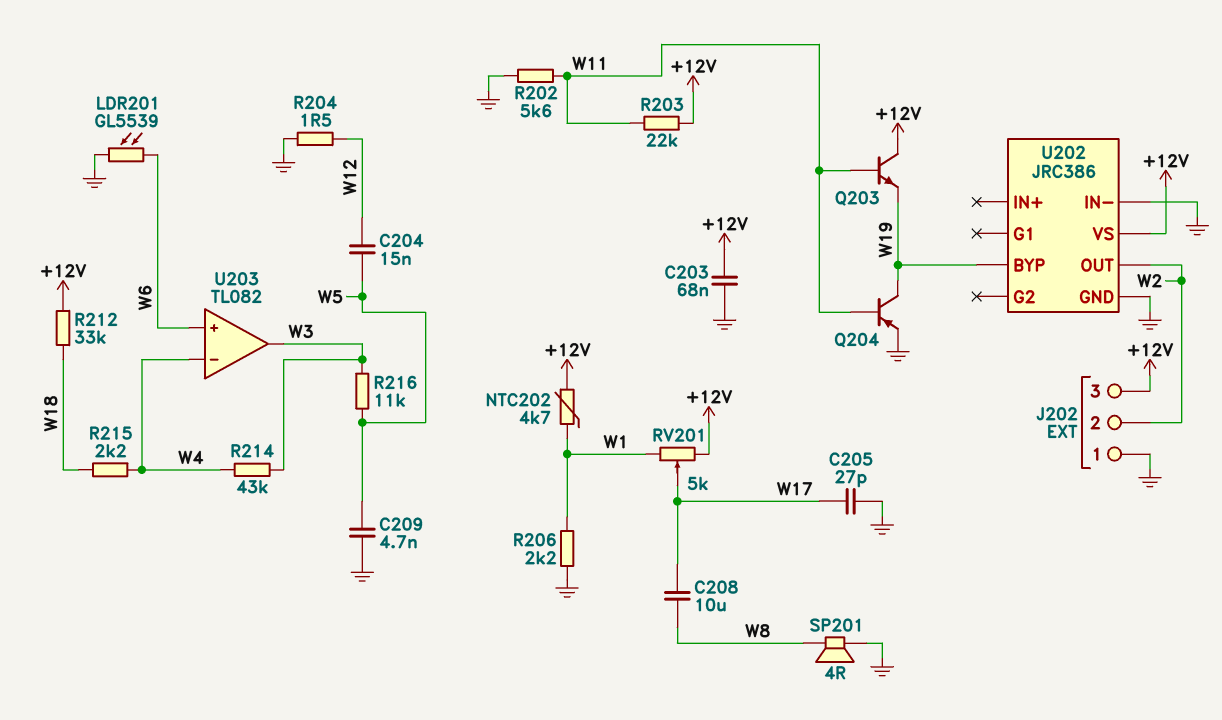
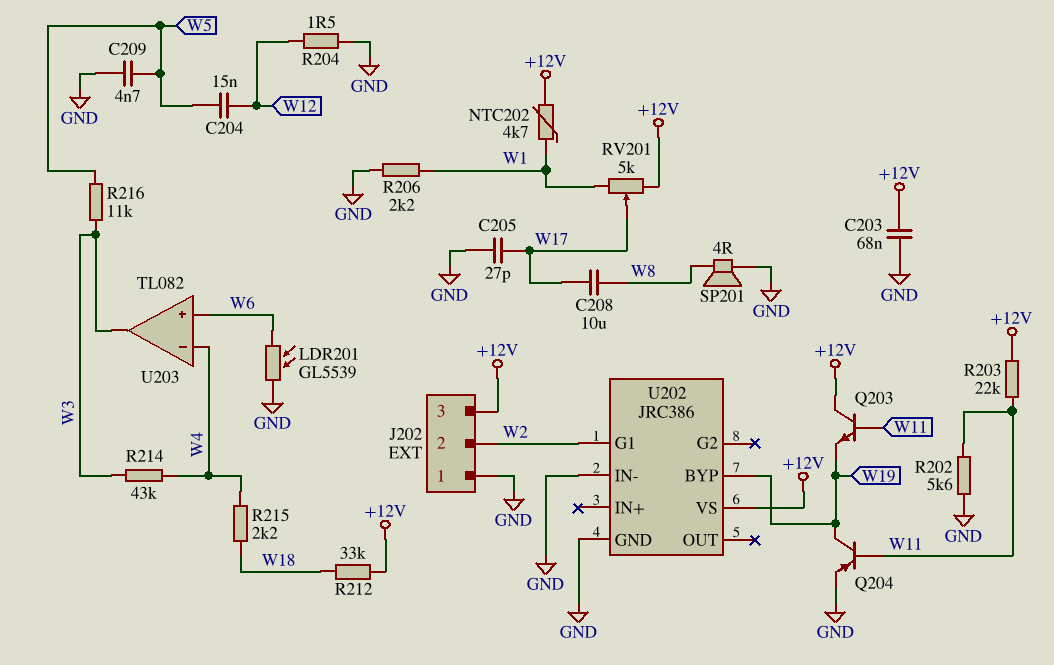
U202 pin G1: none -> W2
U202 pin OUT: W2 -> none

